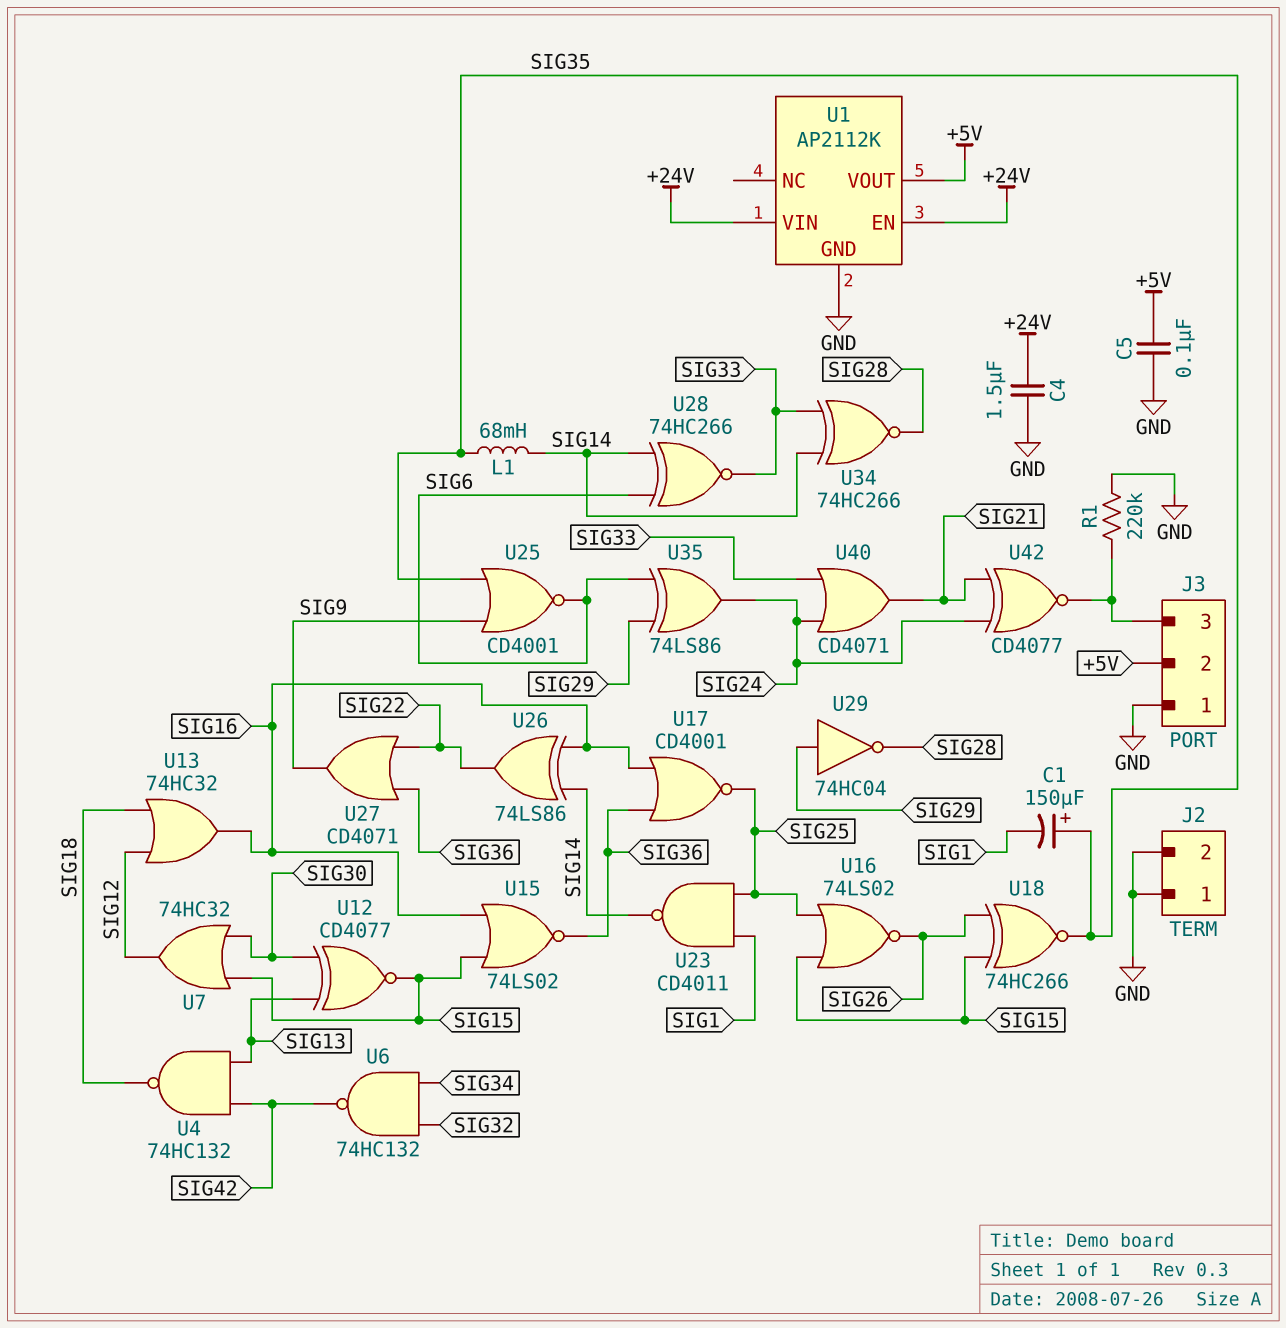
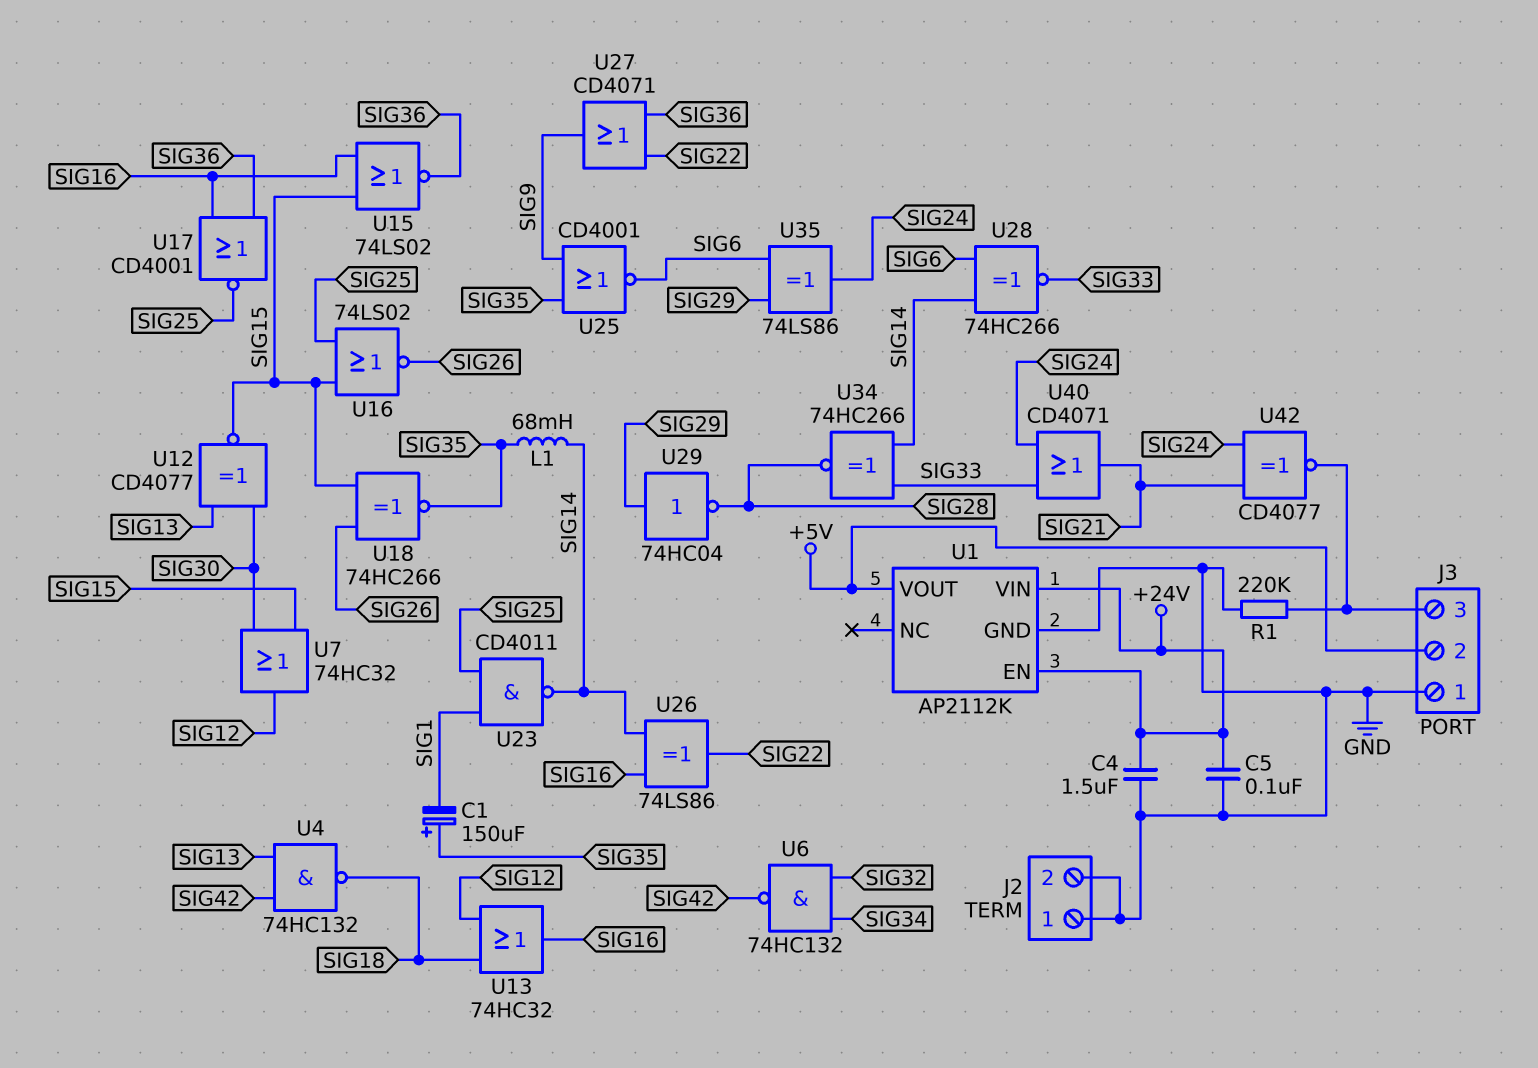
C5: 100nF (+5V, GND) -> 100nF (+24V, GND)

